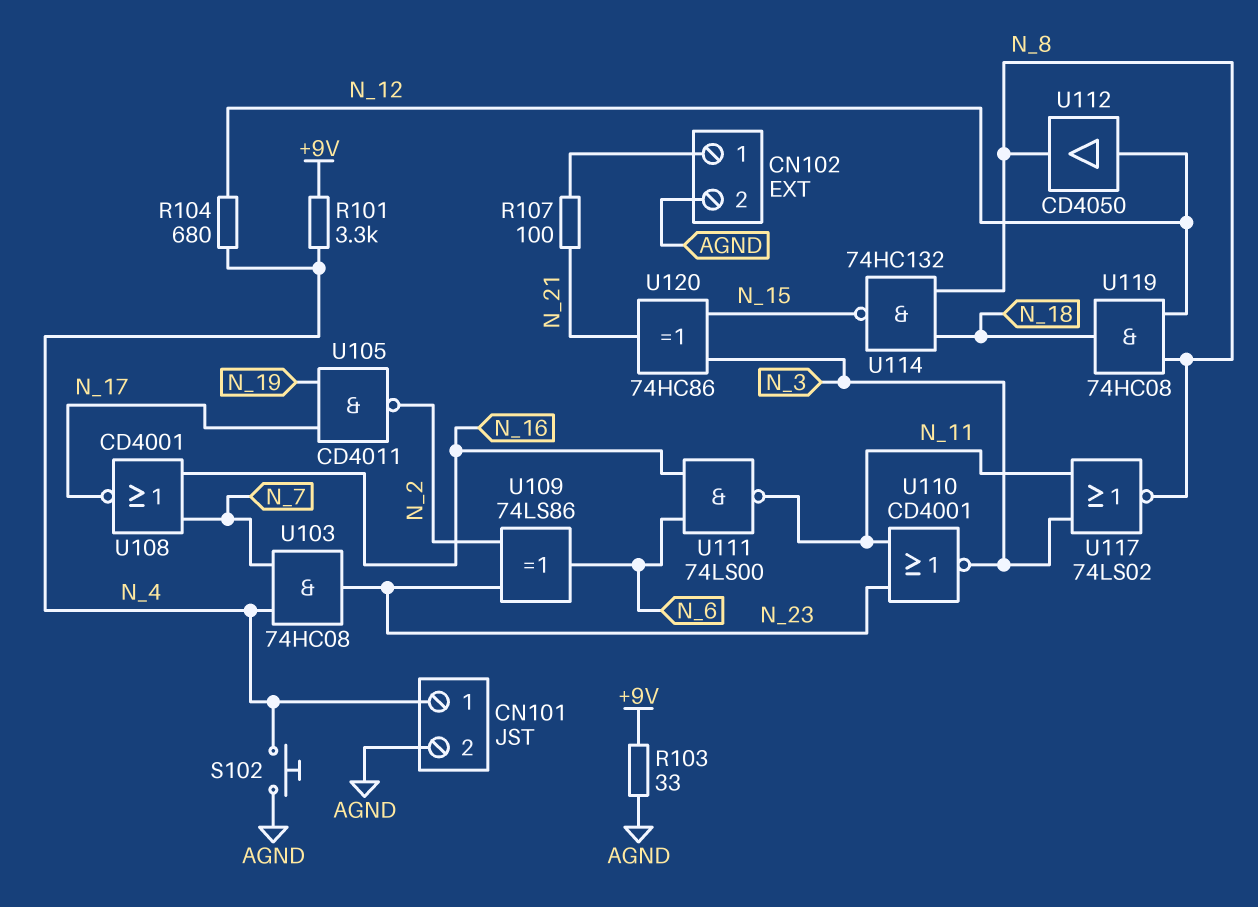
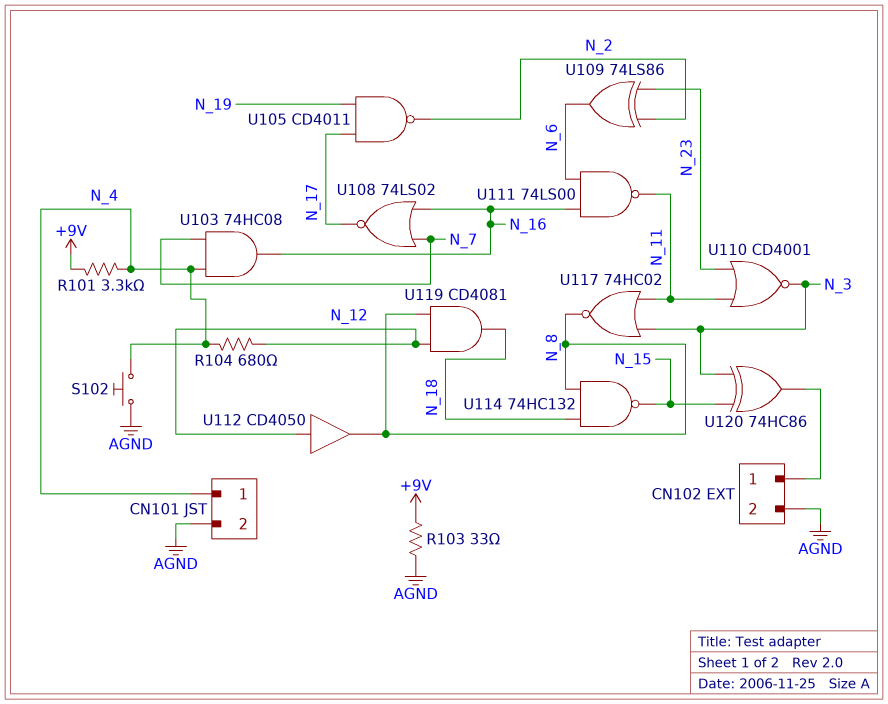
R107: 100 (CN102/1, N_21) -> none
U103: AND 74HC08 (in N_4, in N_7, out N_23) -> AND 74HC08 (in N_4, in N_7, out N_16)
U108: NOR CD4001 (in N_7, in N_16, out N_17) -> NOR 74LS02 (in N_7, in N_16, out N_17)
U117: NOR 74LS02 (in N_3, in N_11, out N_8) -> NOR 74HC02 (in N_3, in N_11, out N_8)
U119: AND 74HC08 (in N_8, in N_12, out N_18) -> AND CD4081 (in N_8, in N_12, out N_18)
U120: XOR 74HC86 (in N_3, in N_15, out N_21) -> XOR 74HC86 (in N_3, in N_15, out CN102/1)

